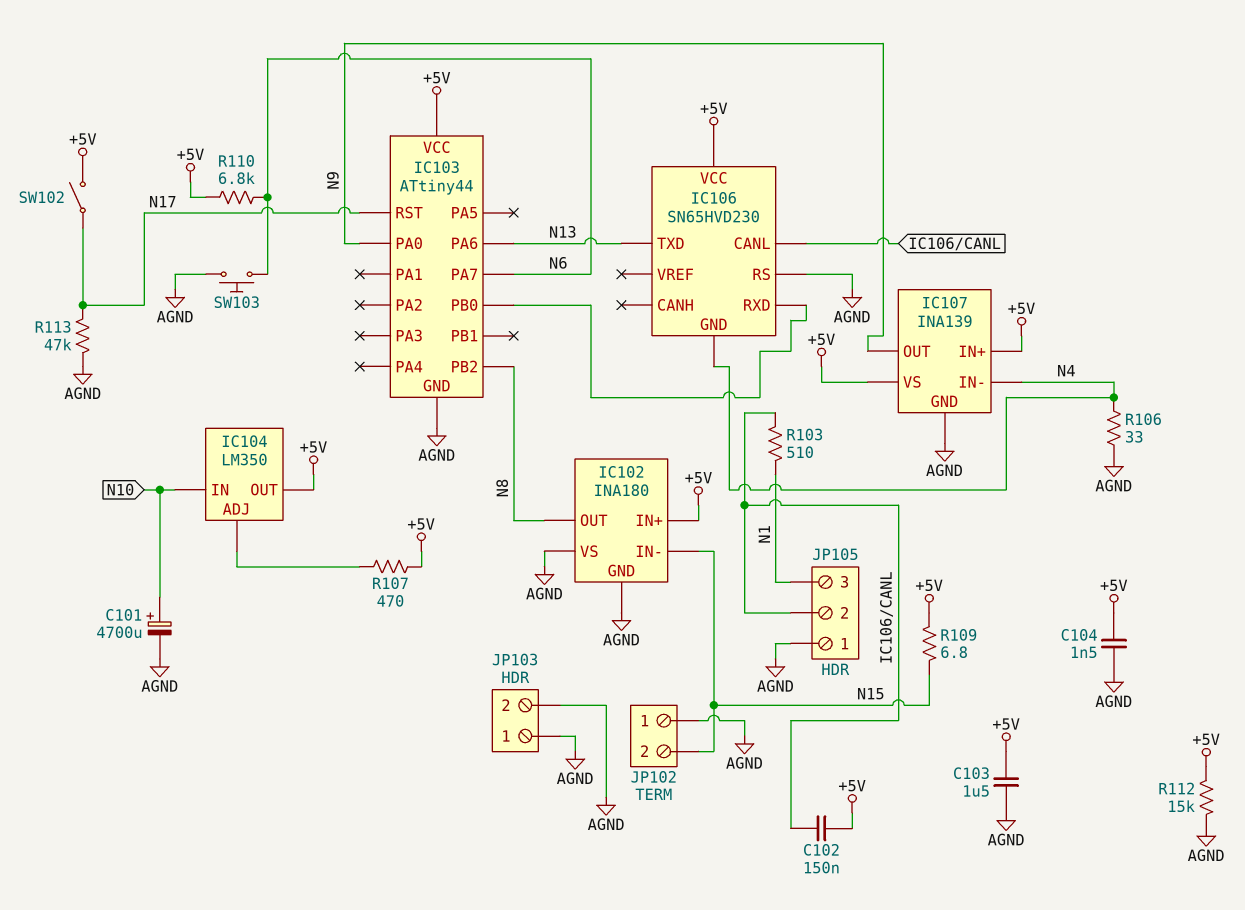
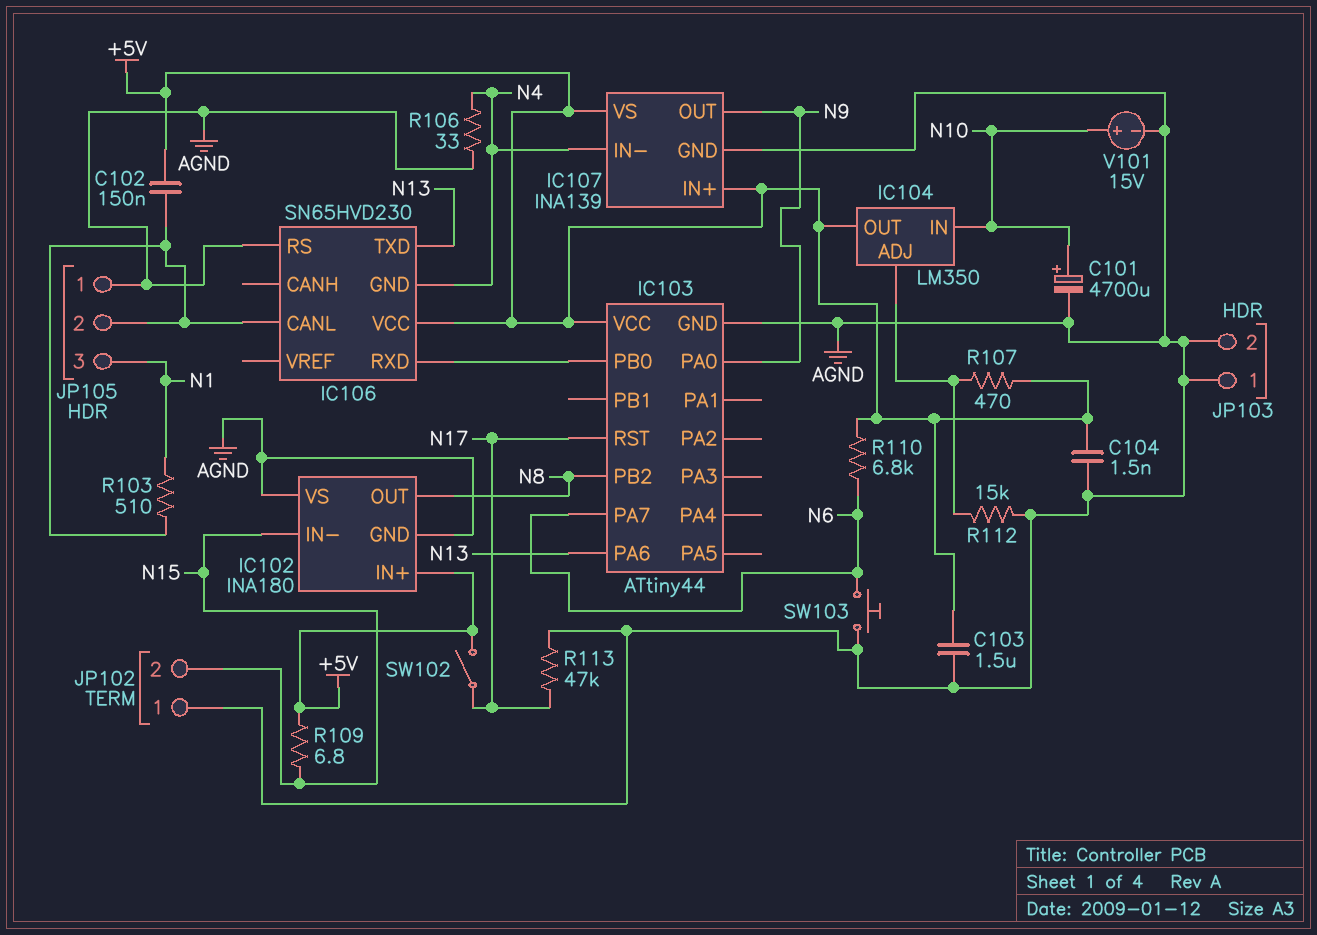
R112: 15k (+5V, AGND) -> 15k (AGND, IC104/ADJ)
V101: none -> 15V (plus N10, minus AGND)

